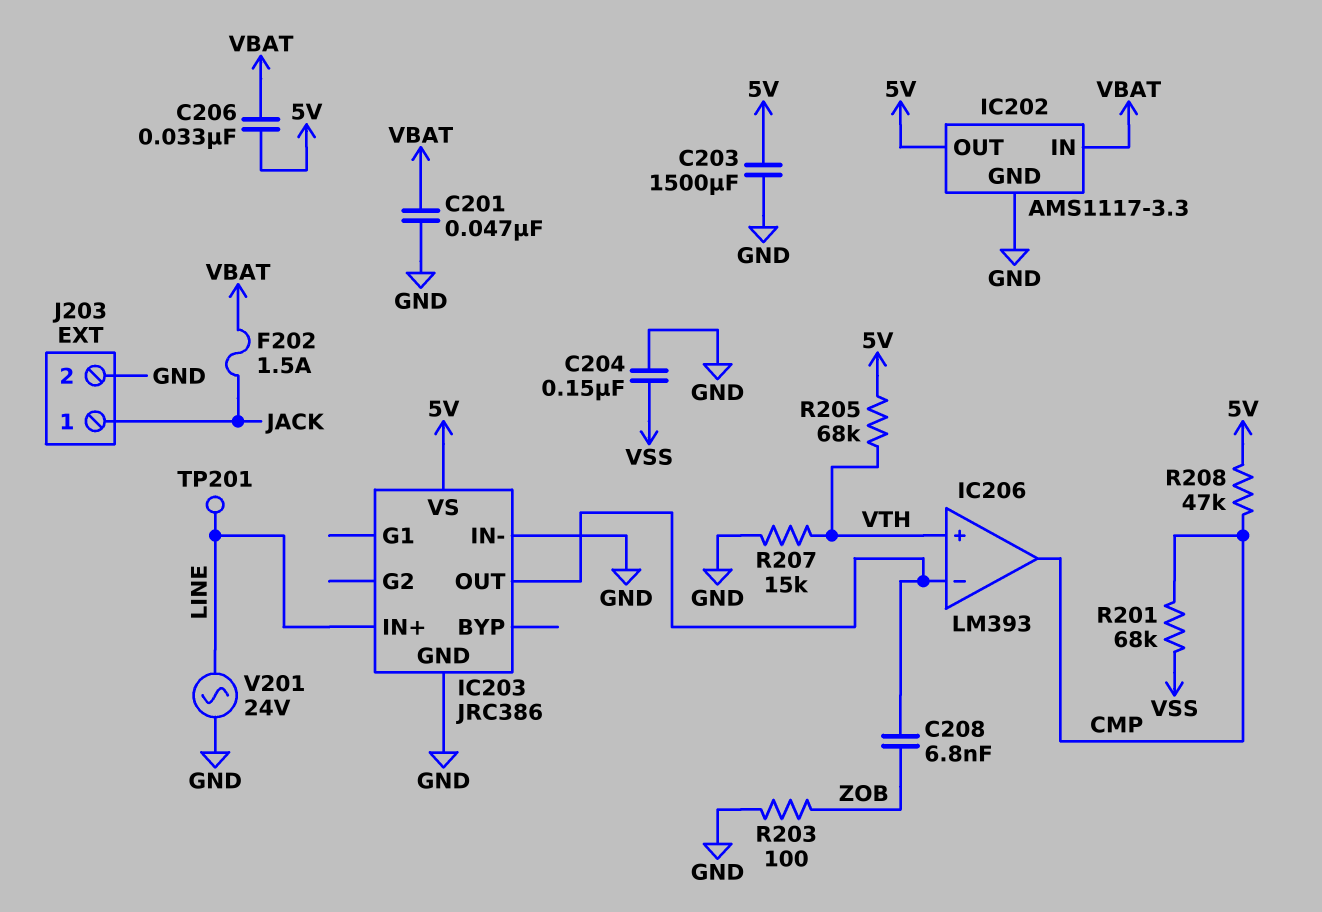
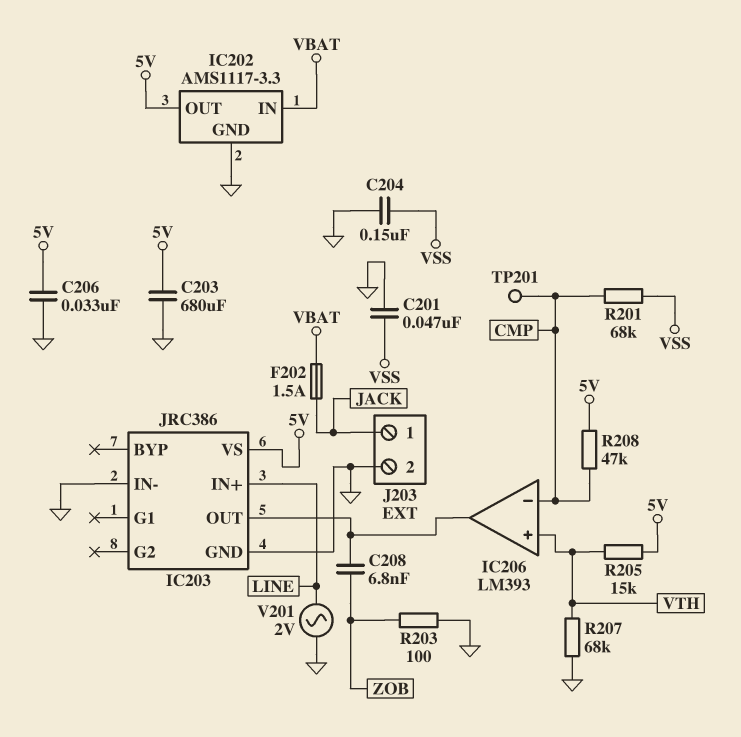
C201: 47nF (GND, VBAT) -> 47nF (GND, VSS)
C203: 1500uF (5V, GND) -> 680uF (5V, GND)
C206: 33nF (5V, VBAT) -> 33nF (5V, GND)
IC206 pin in-: IC203/OUT -> CMP
IC206 pin out: CMP -> IC203/OUT
R205: 68k (5V, VTH) -> 15k (5V, VTH)
R207: 15k (GND, VTH) -> 68k (GND, VTH)
TP201: test point (LINE) -> test point (CMP)
V201: AC 24V (GND, LINE) -> AC 2V (GND, LINE)

